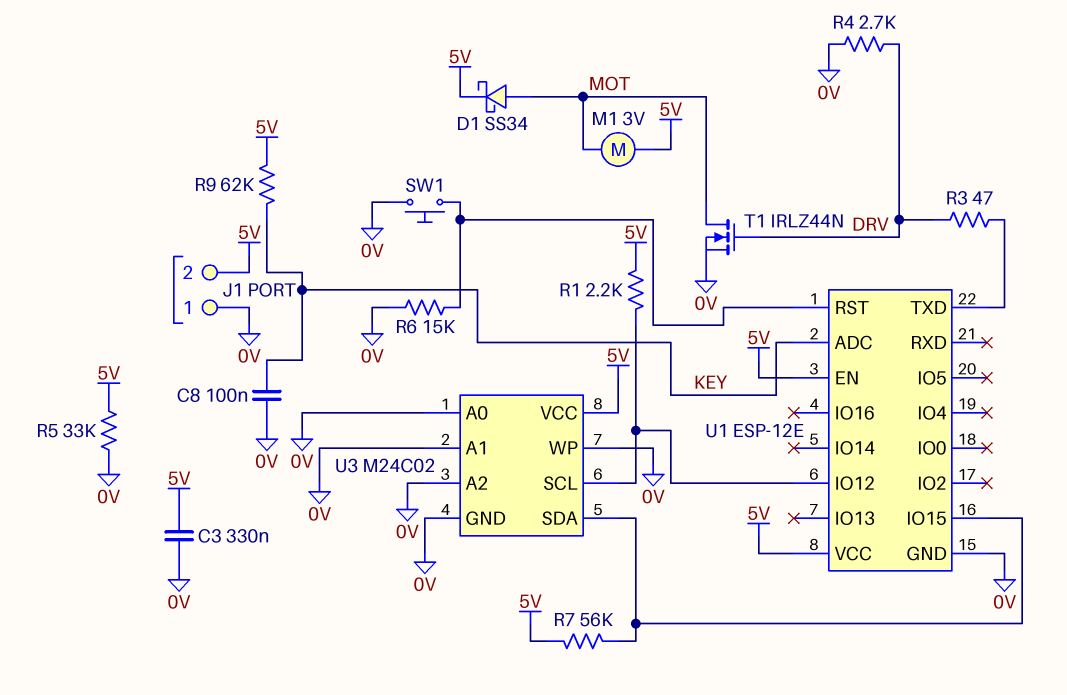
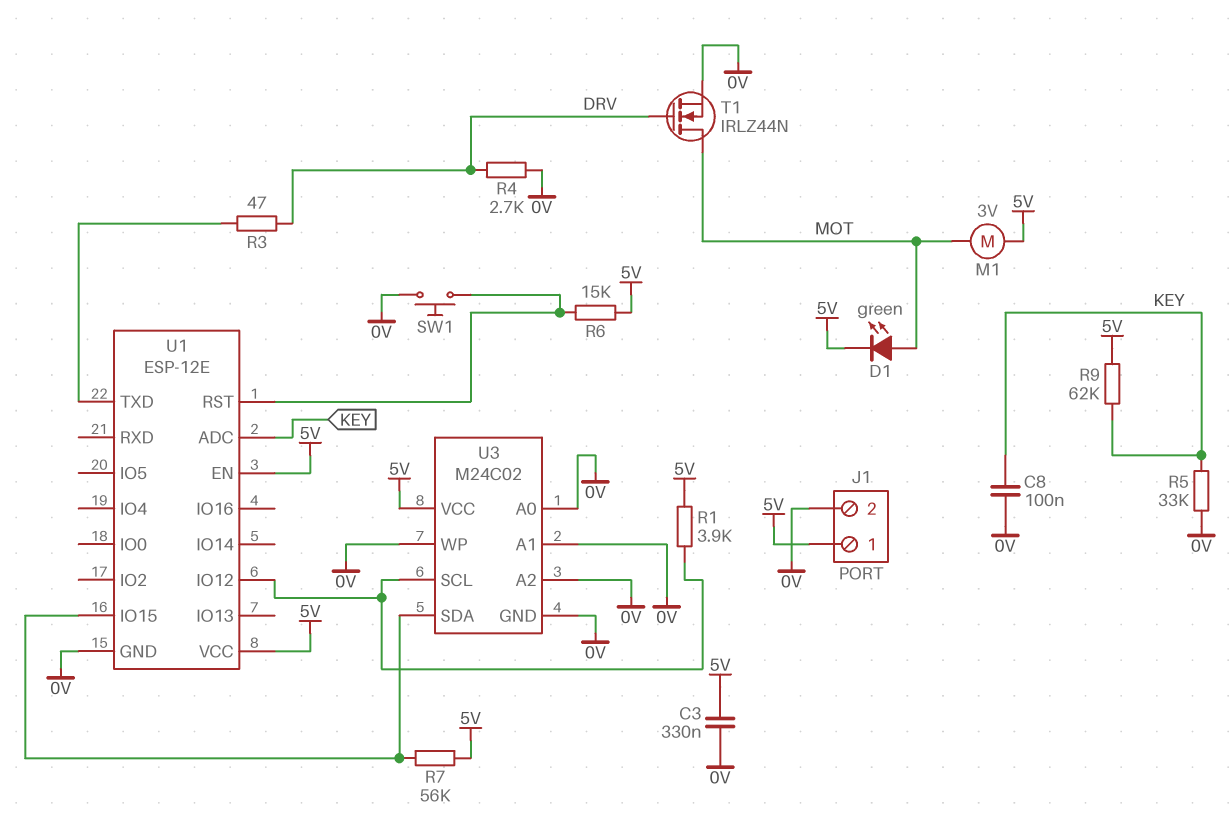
D1: schottky SS34 (A MOT, K 5V) -> LED green (A MOT, K 5V)
J1 pin 1: 0V -> 5V
J1 pin 2: 5V -> 0V
R1: 2.2k (5V, U1/IO12) -> 3.9k (5V, U1/IO12)
R5: 33k (0V, 5V) -> 33k (0V, KEY)
R6: 15k (0V, U1/RST) -> 15k (5V, U1/RST)

